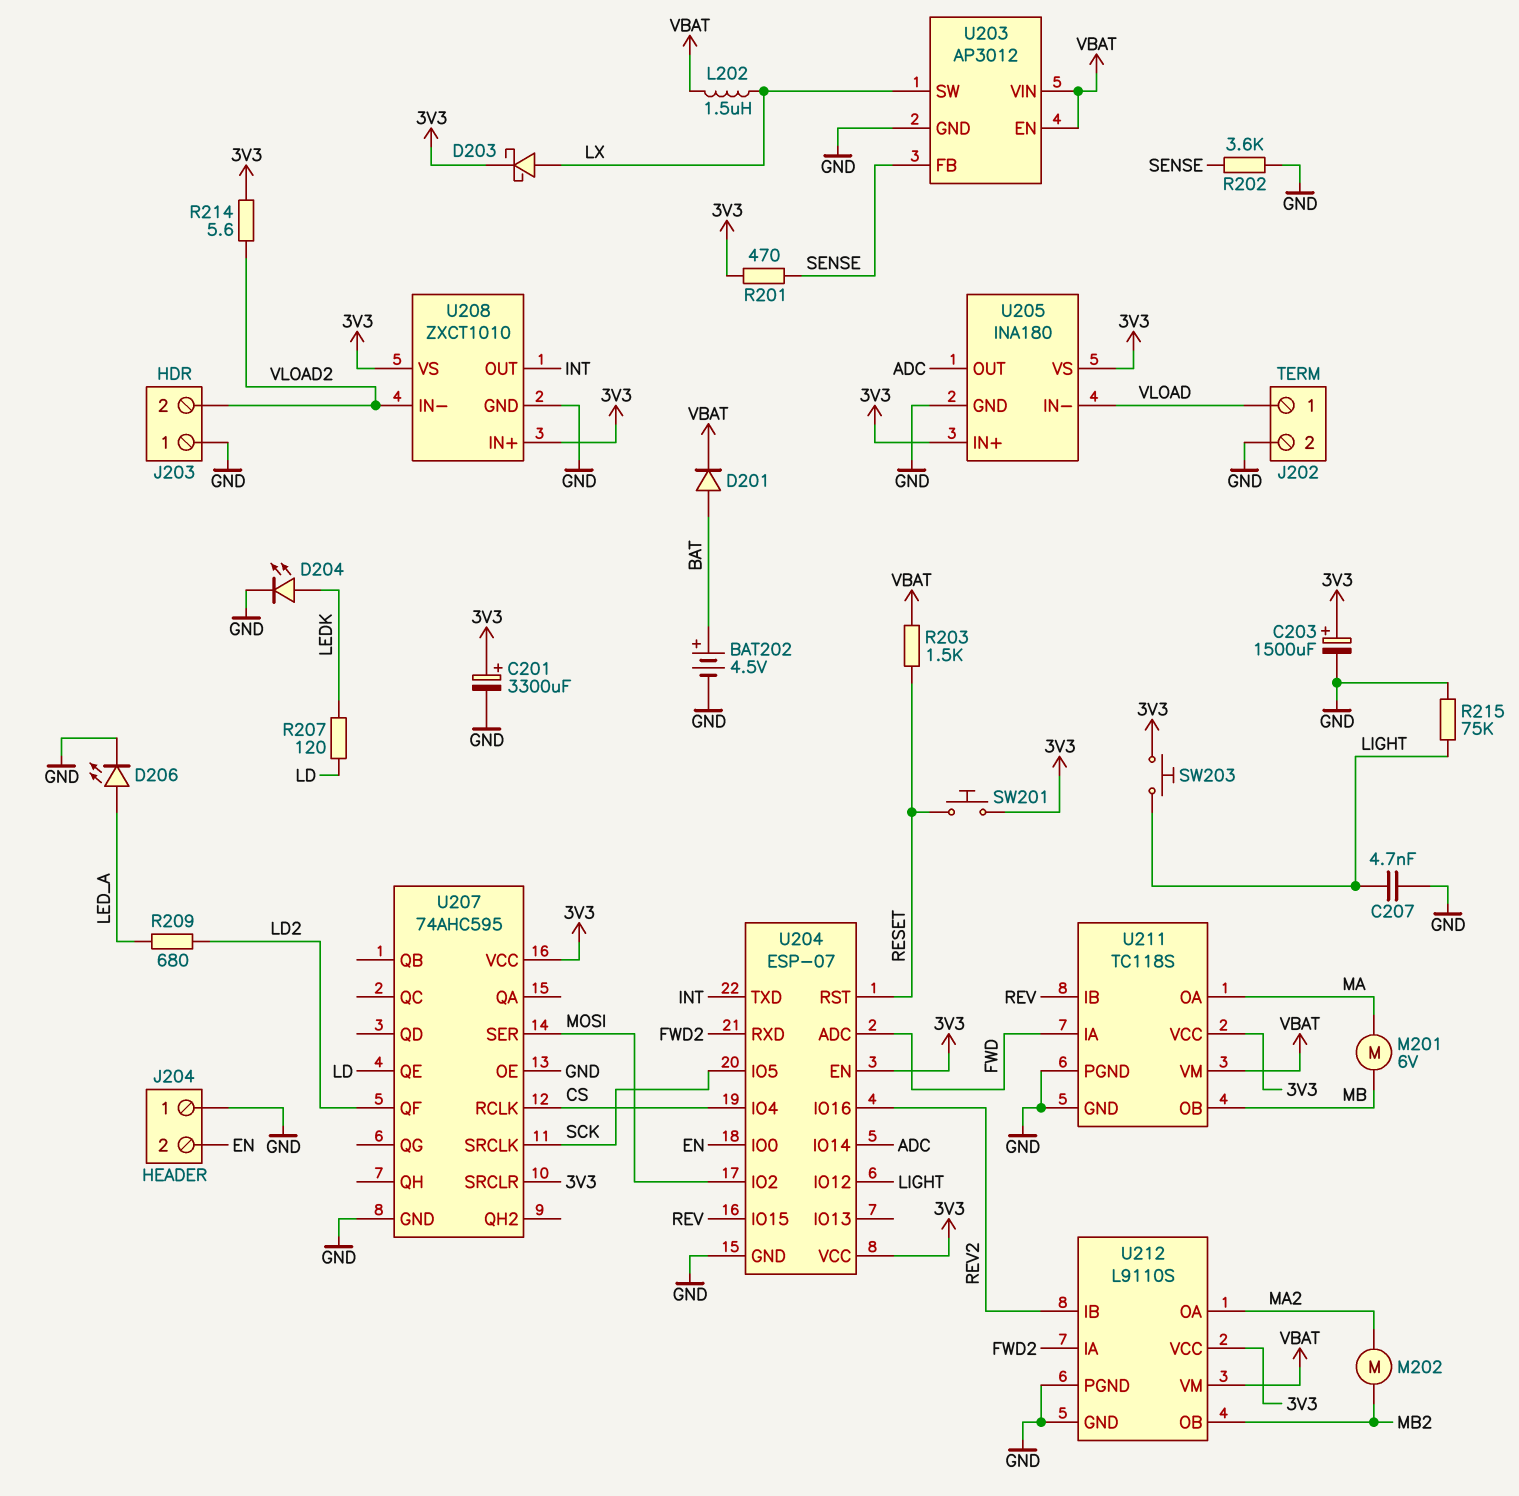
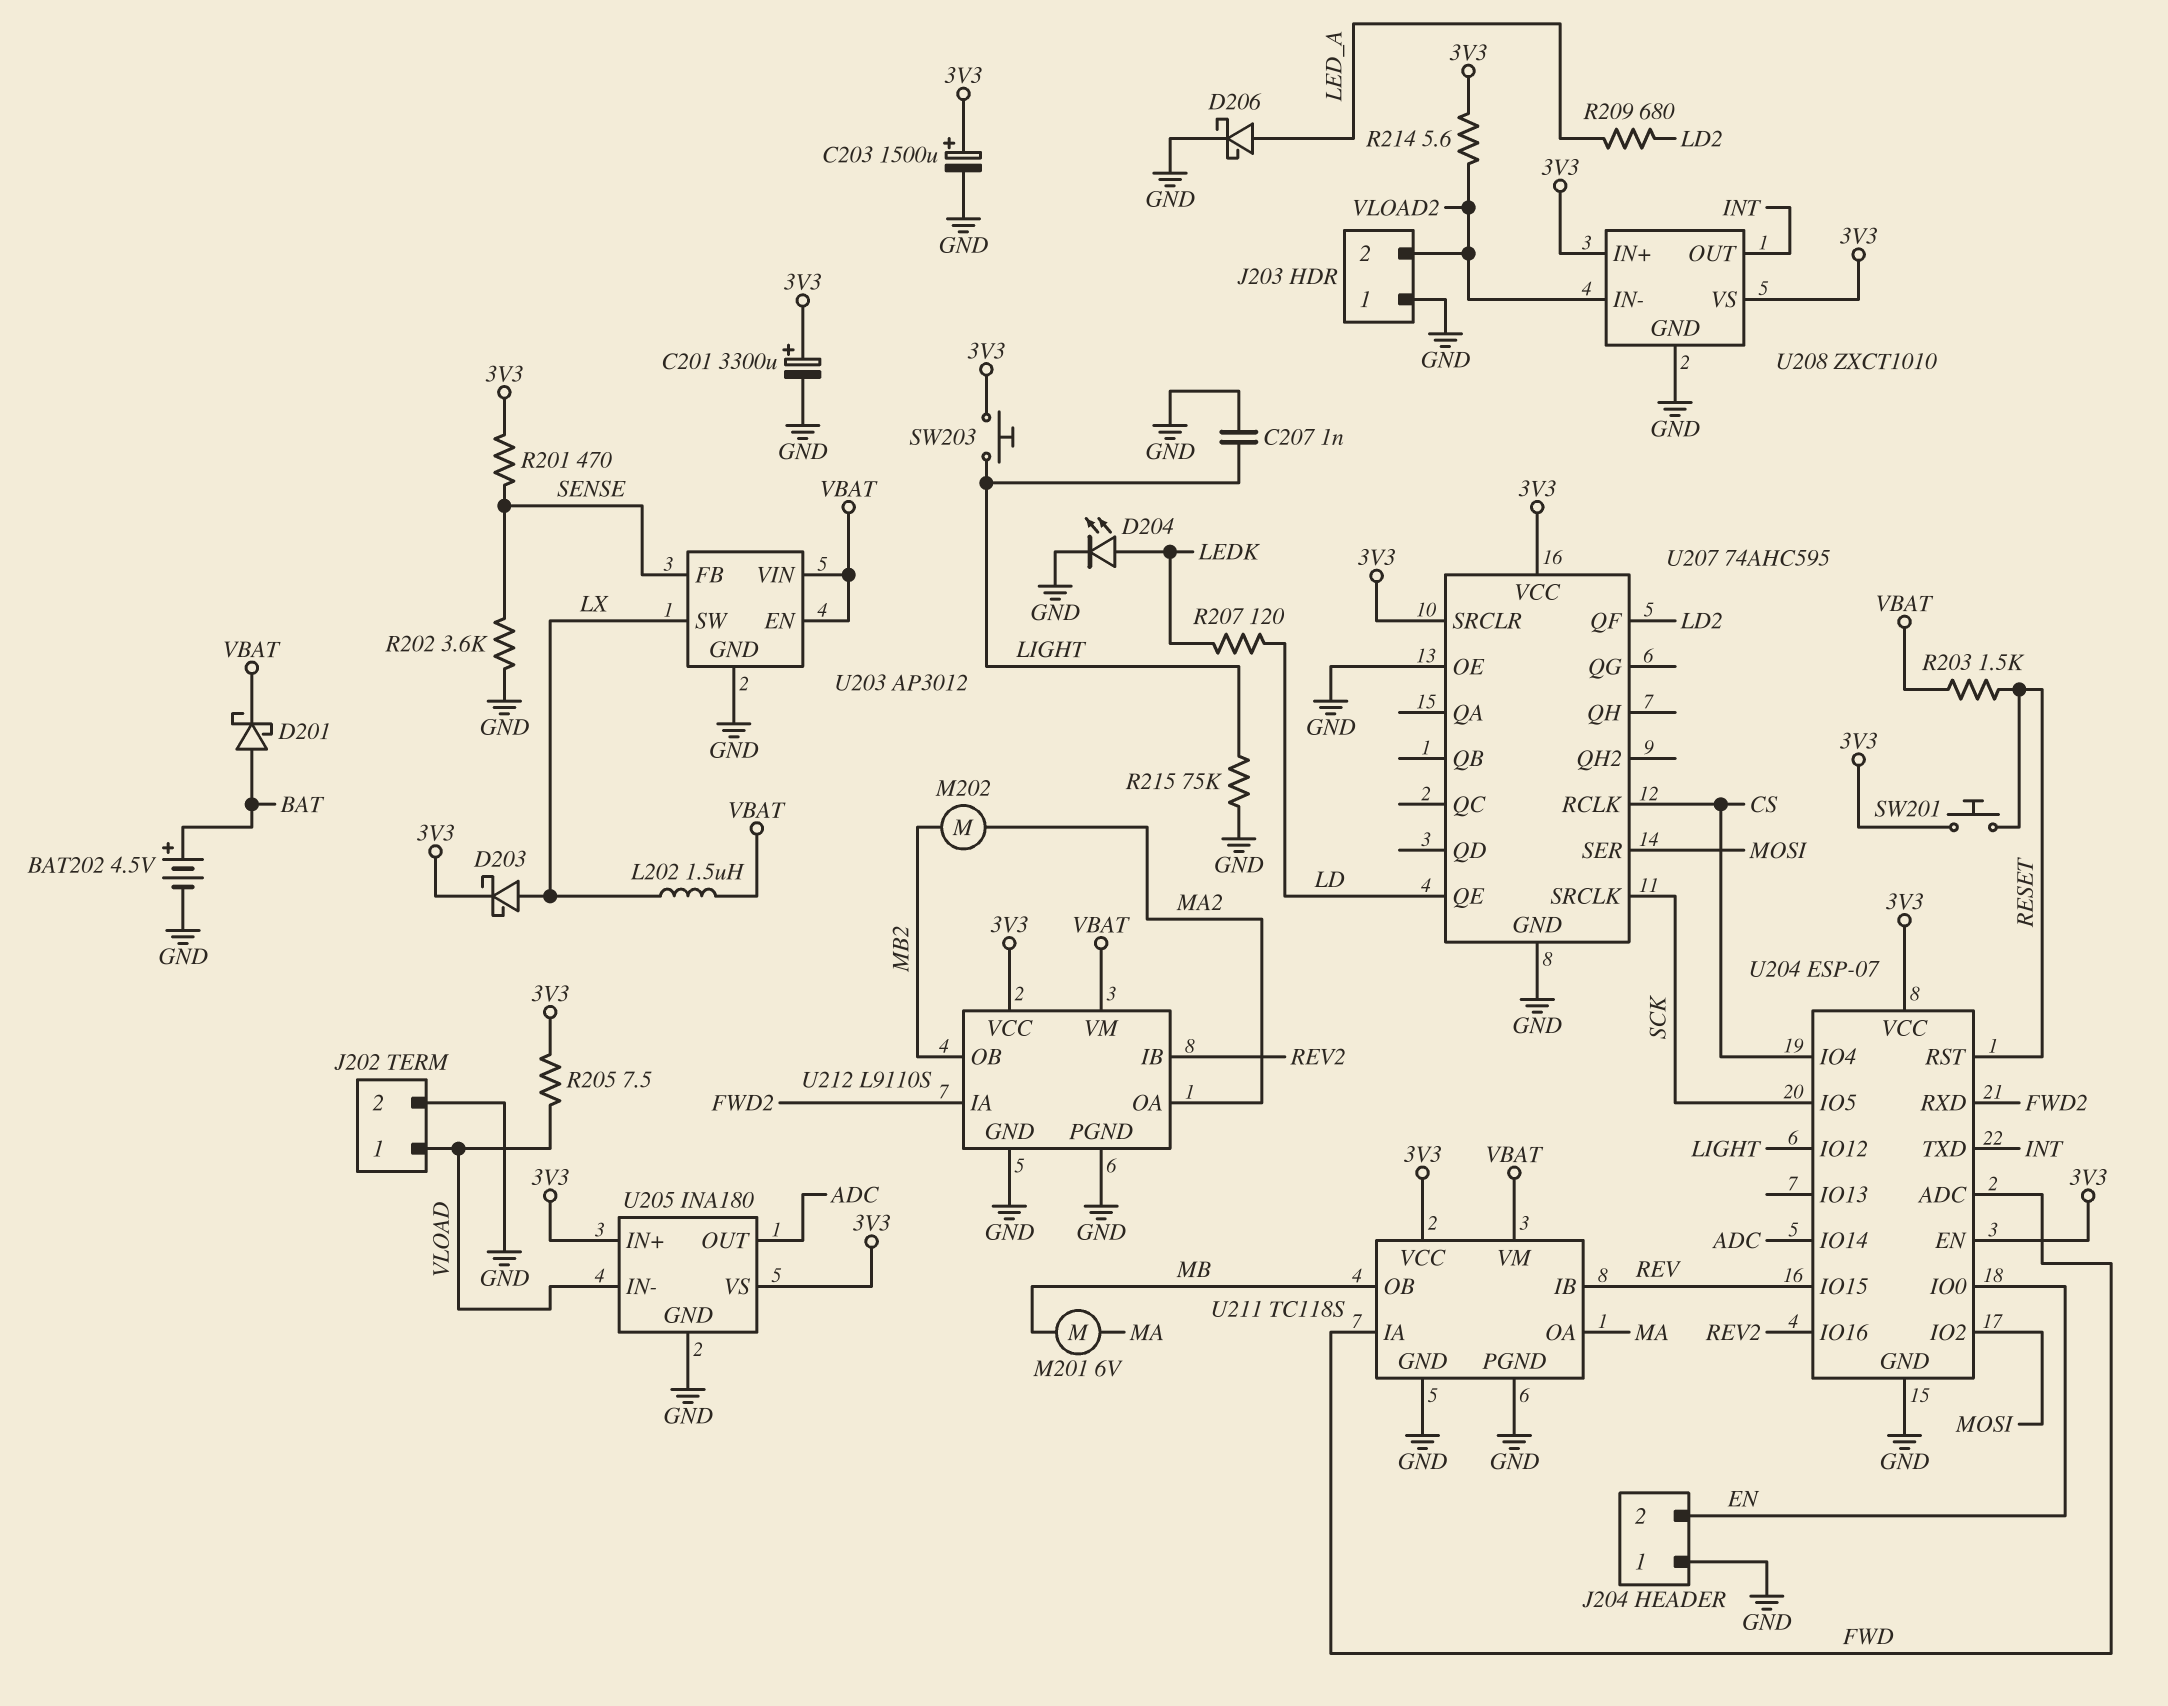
C207: 4.7nF (GND, LIGHT) -> 1nF (GND, LIGHT)
D201: diode (A BAT, K VBAT) -> schottky (A BAT, K VBAT)
D206: LED (A LED_A, K GND) -> schottky (A LED_A, K GND)
R205: none -> 7.5 (3V3, VLOAD)

